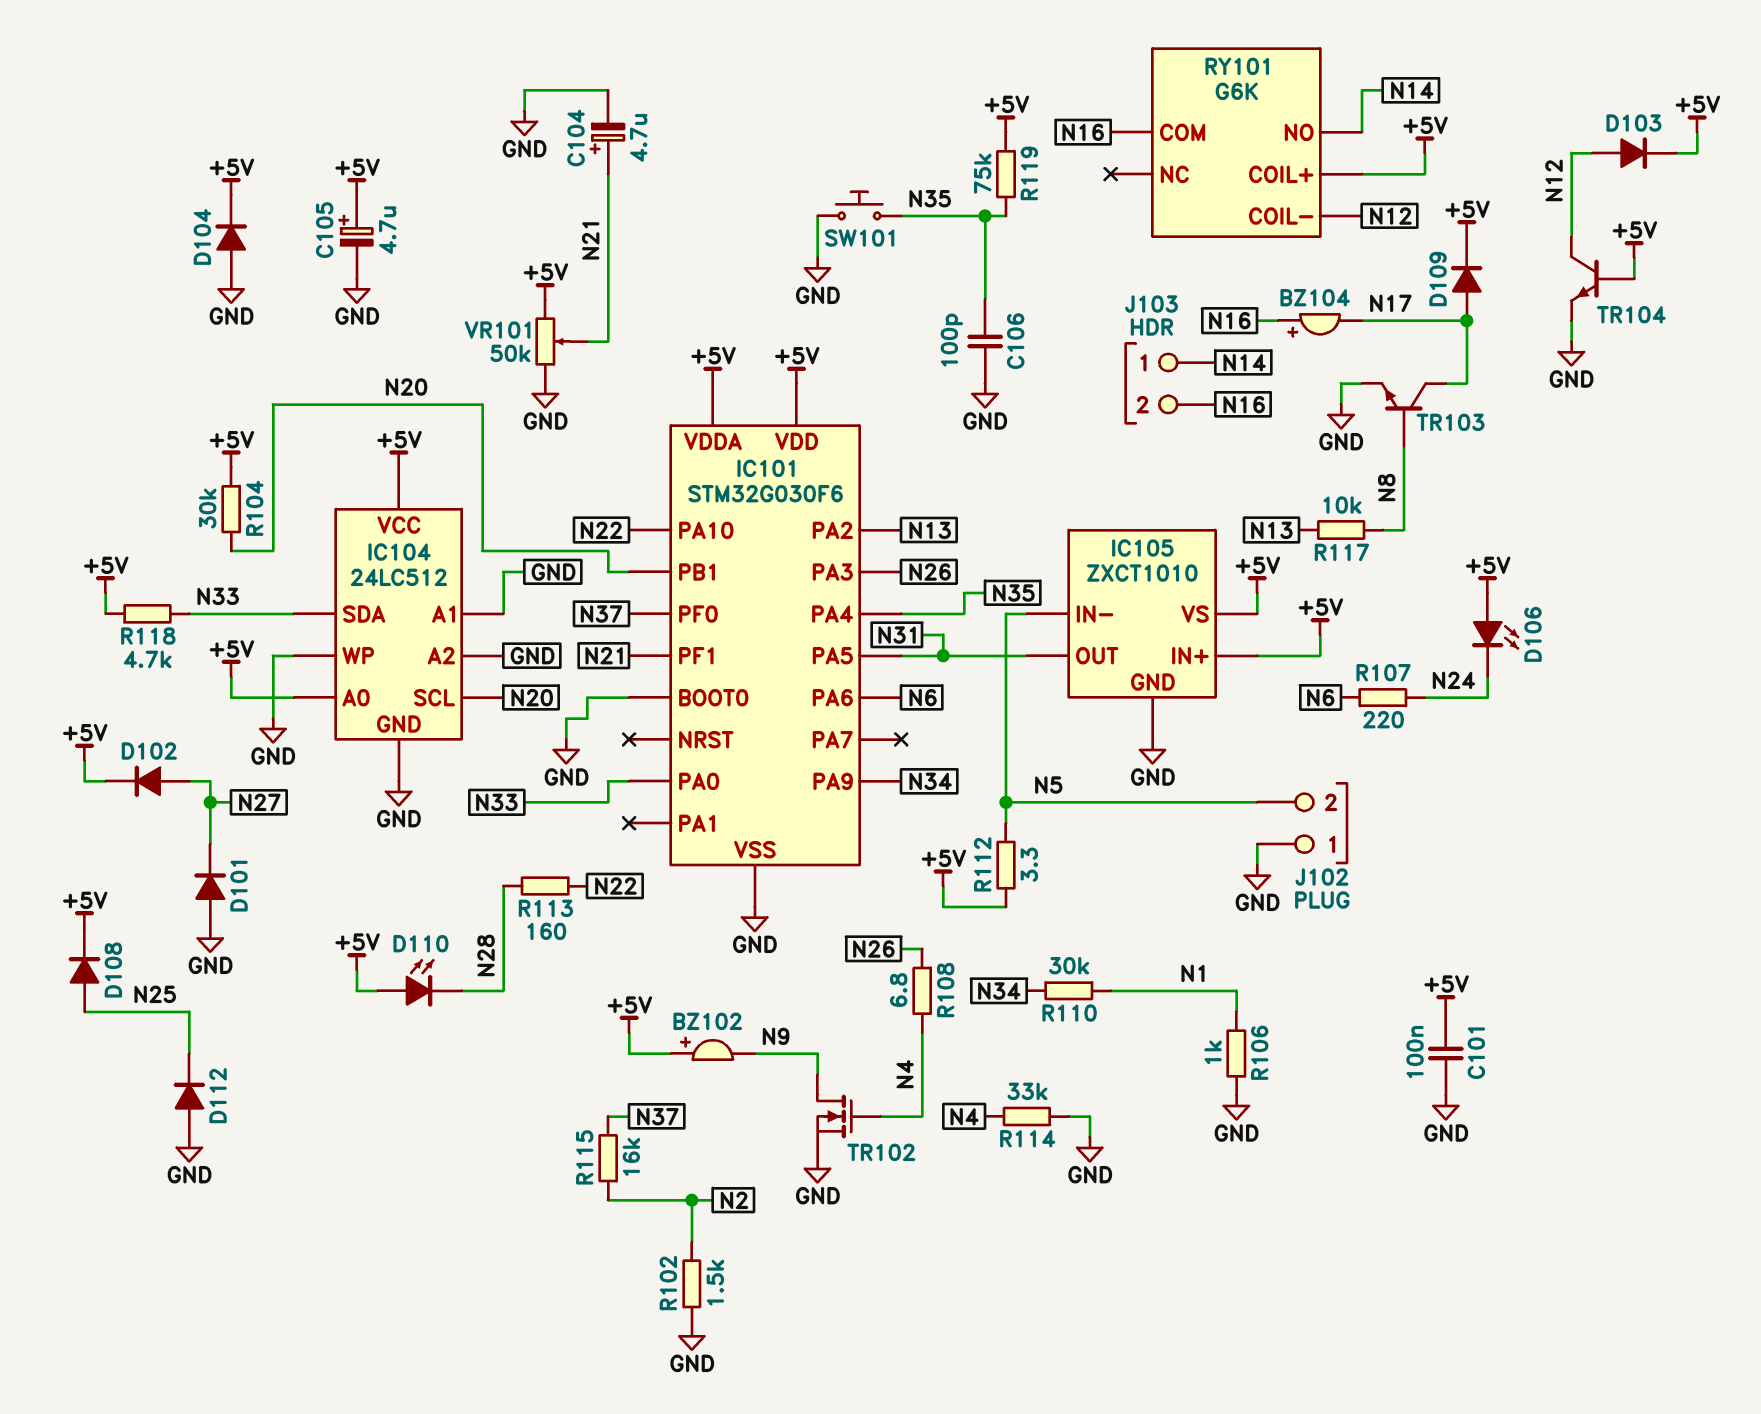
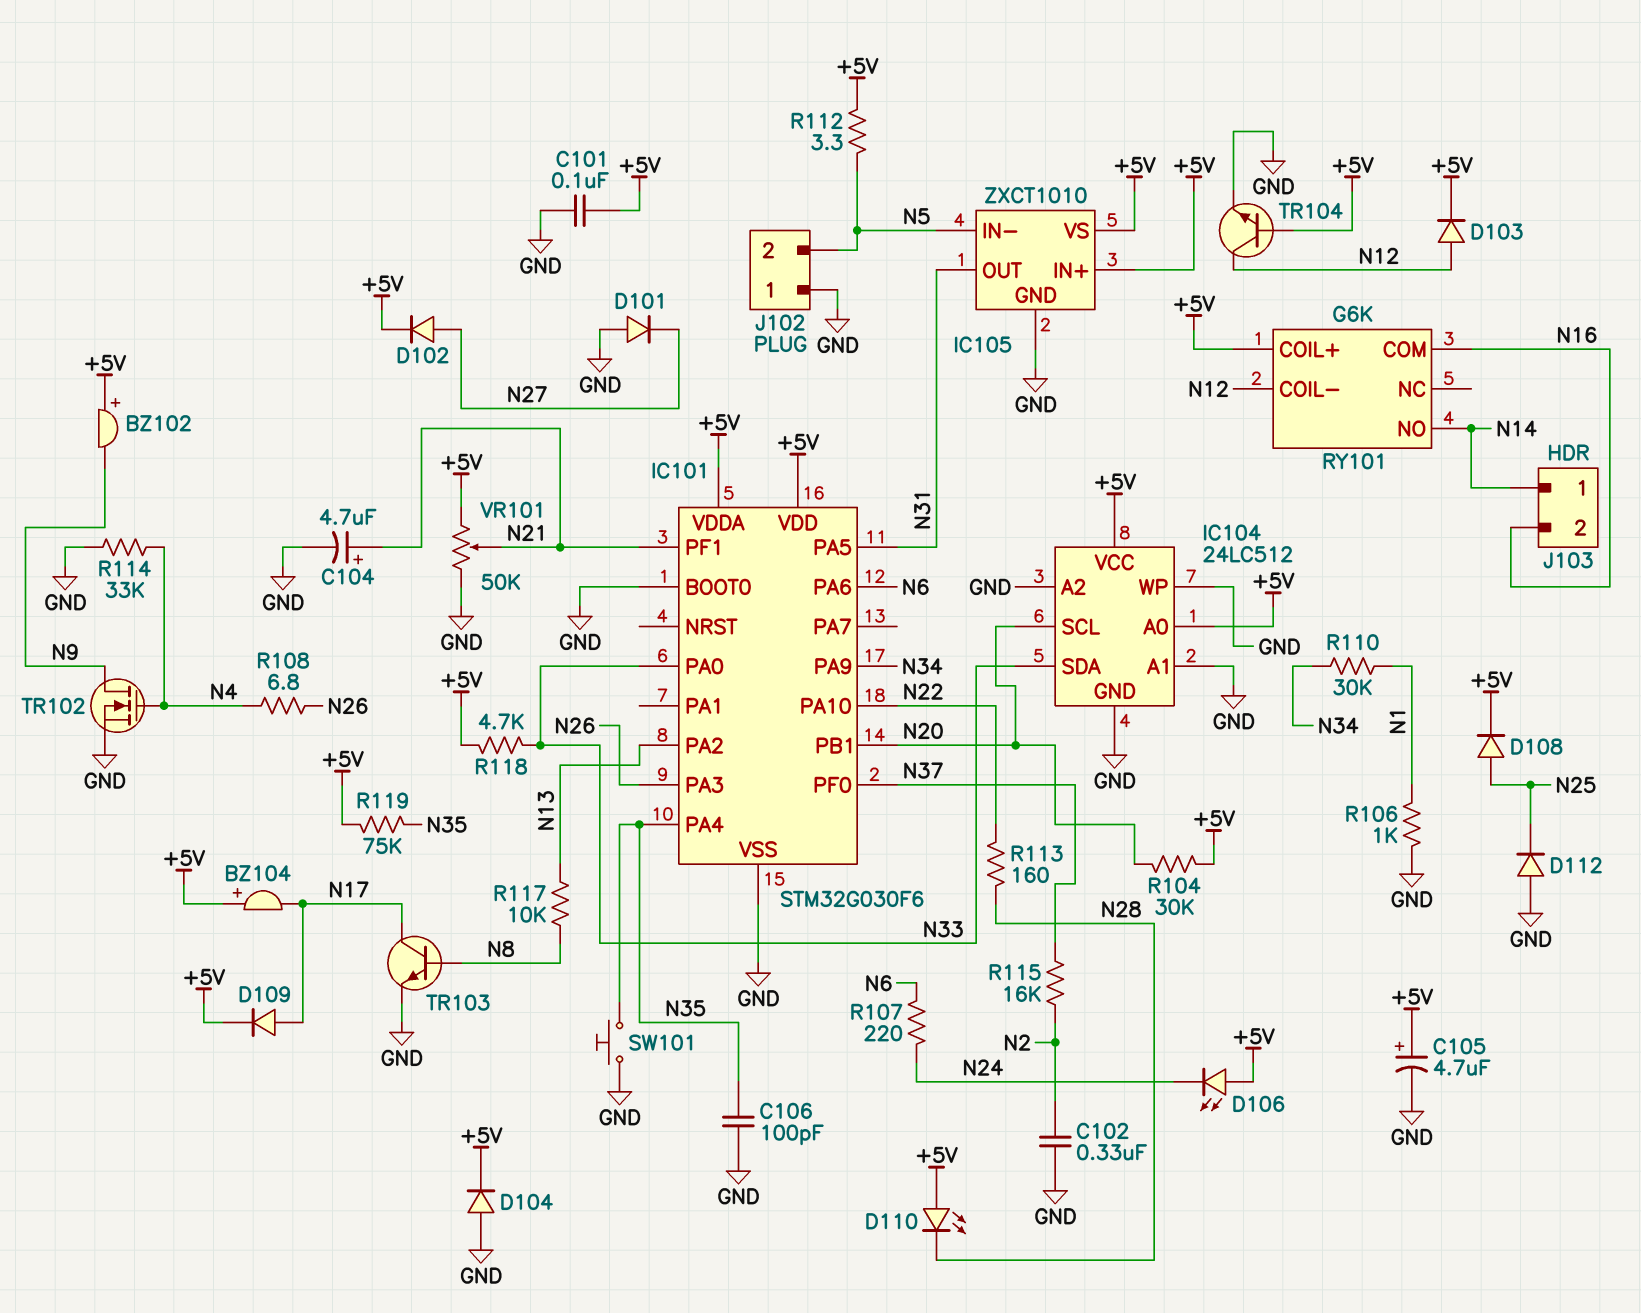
BZ104: buzzer (plus N16, minus N17) -> buzzer (plus +5V, minus N17)
C102: none -> 330nF (GND, N2)
R102: 1.5k (GND, N2) -> none

